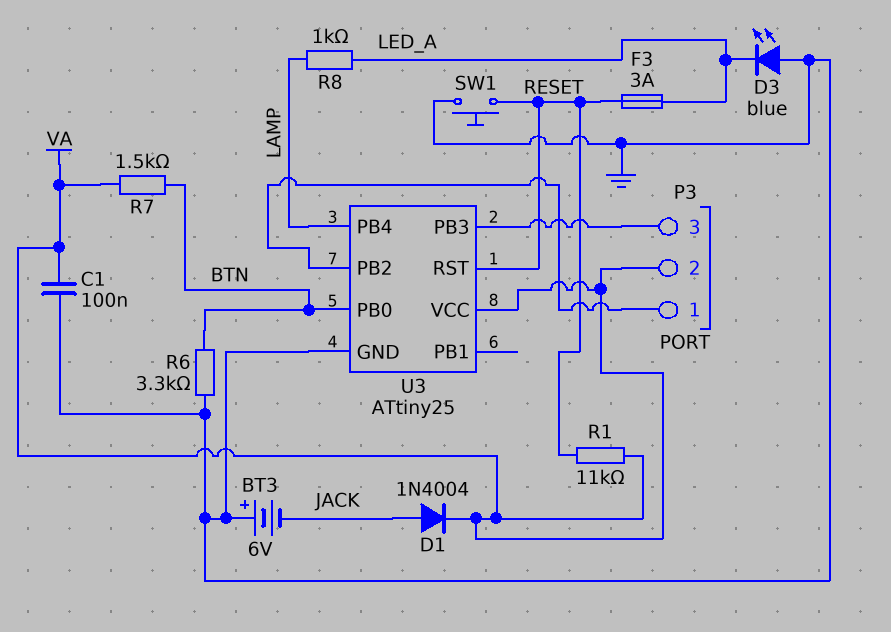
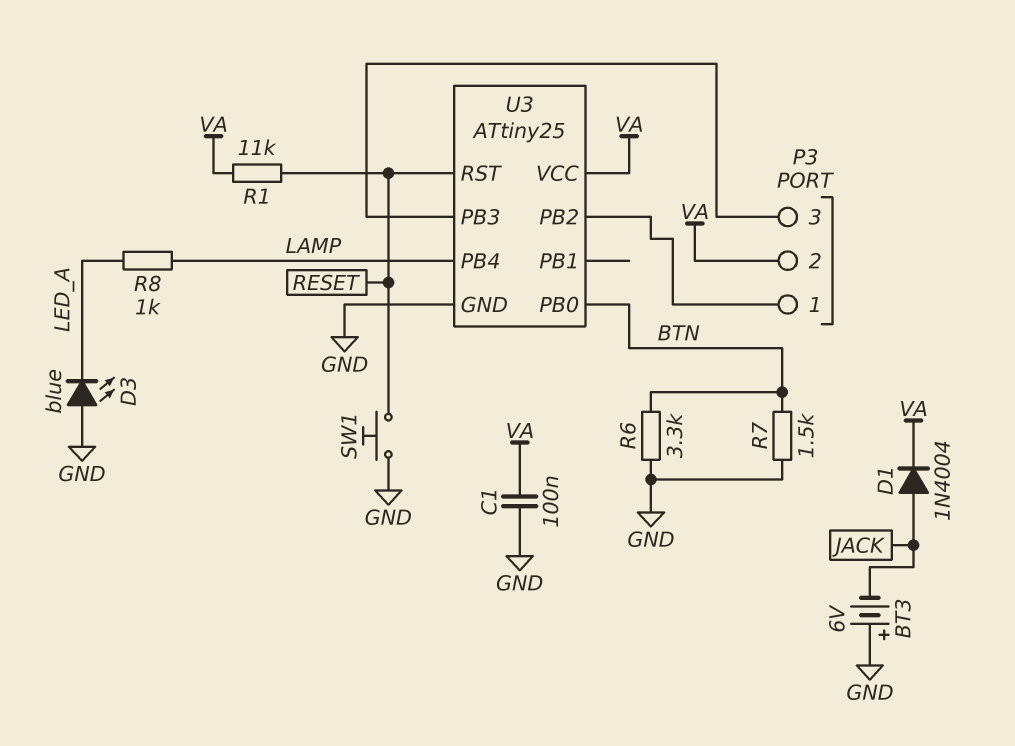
F3: 3A (LED_A, RESET) -> none
R7: 1.5k (BTN, VA) -> 1.5k (BTN, GND)

